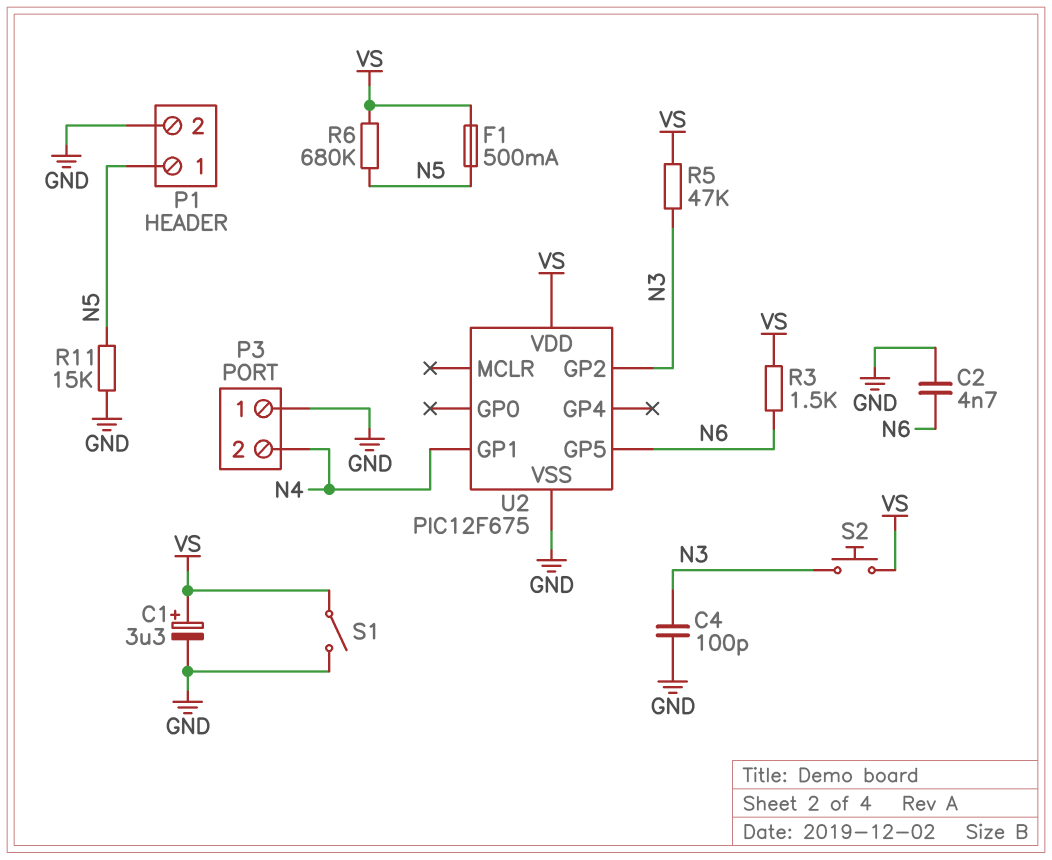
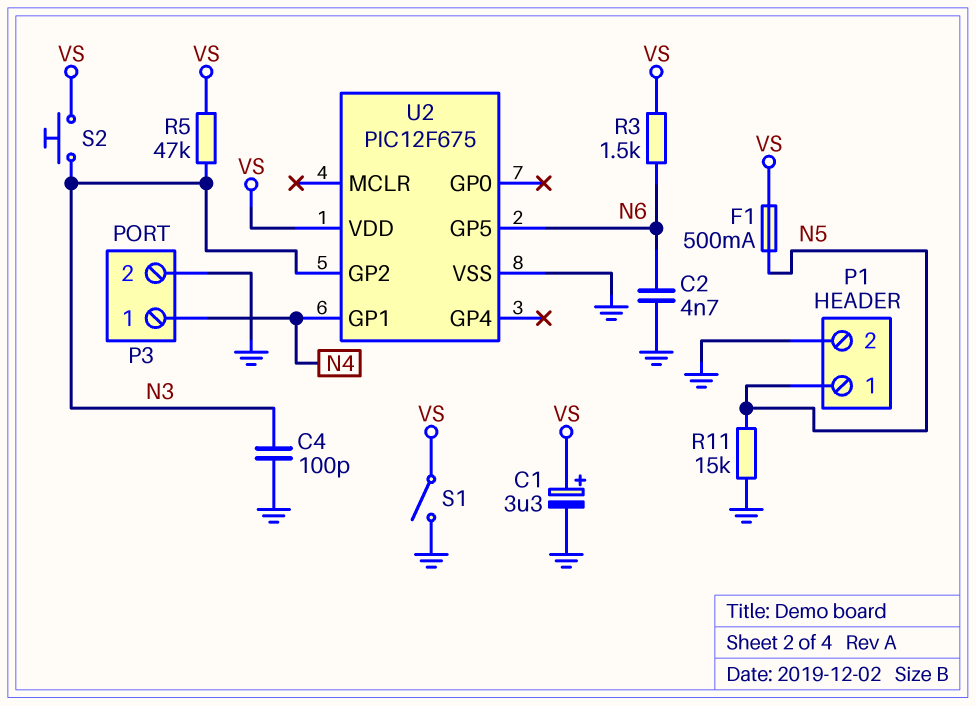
P3 pin 1: GND -> N4
P3 pin 2: N4 -> GND
R6: 680k (N5, VS) -> none

